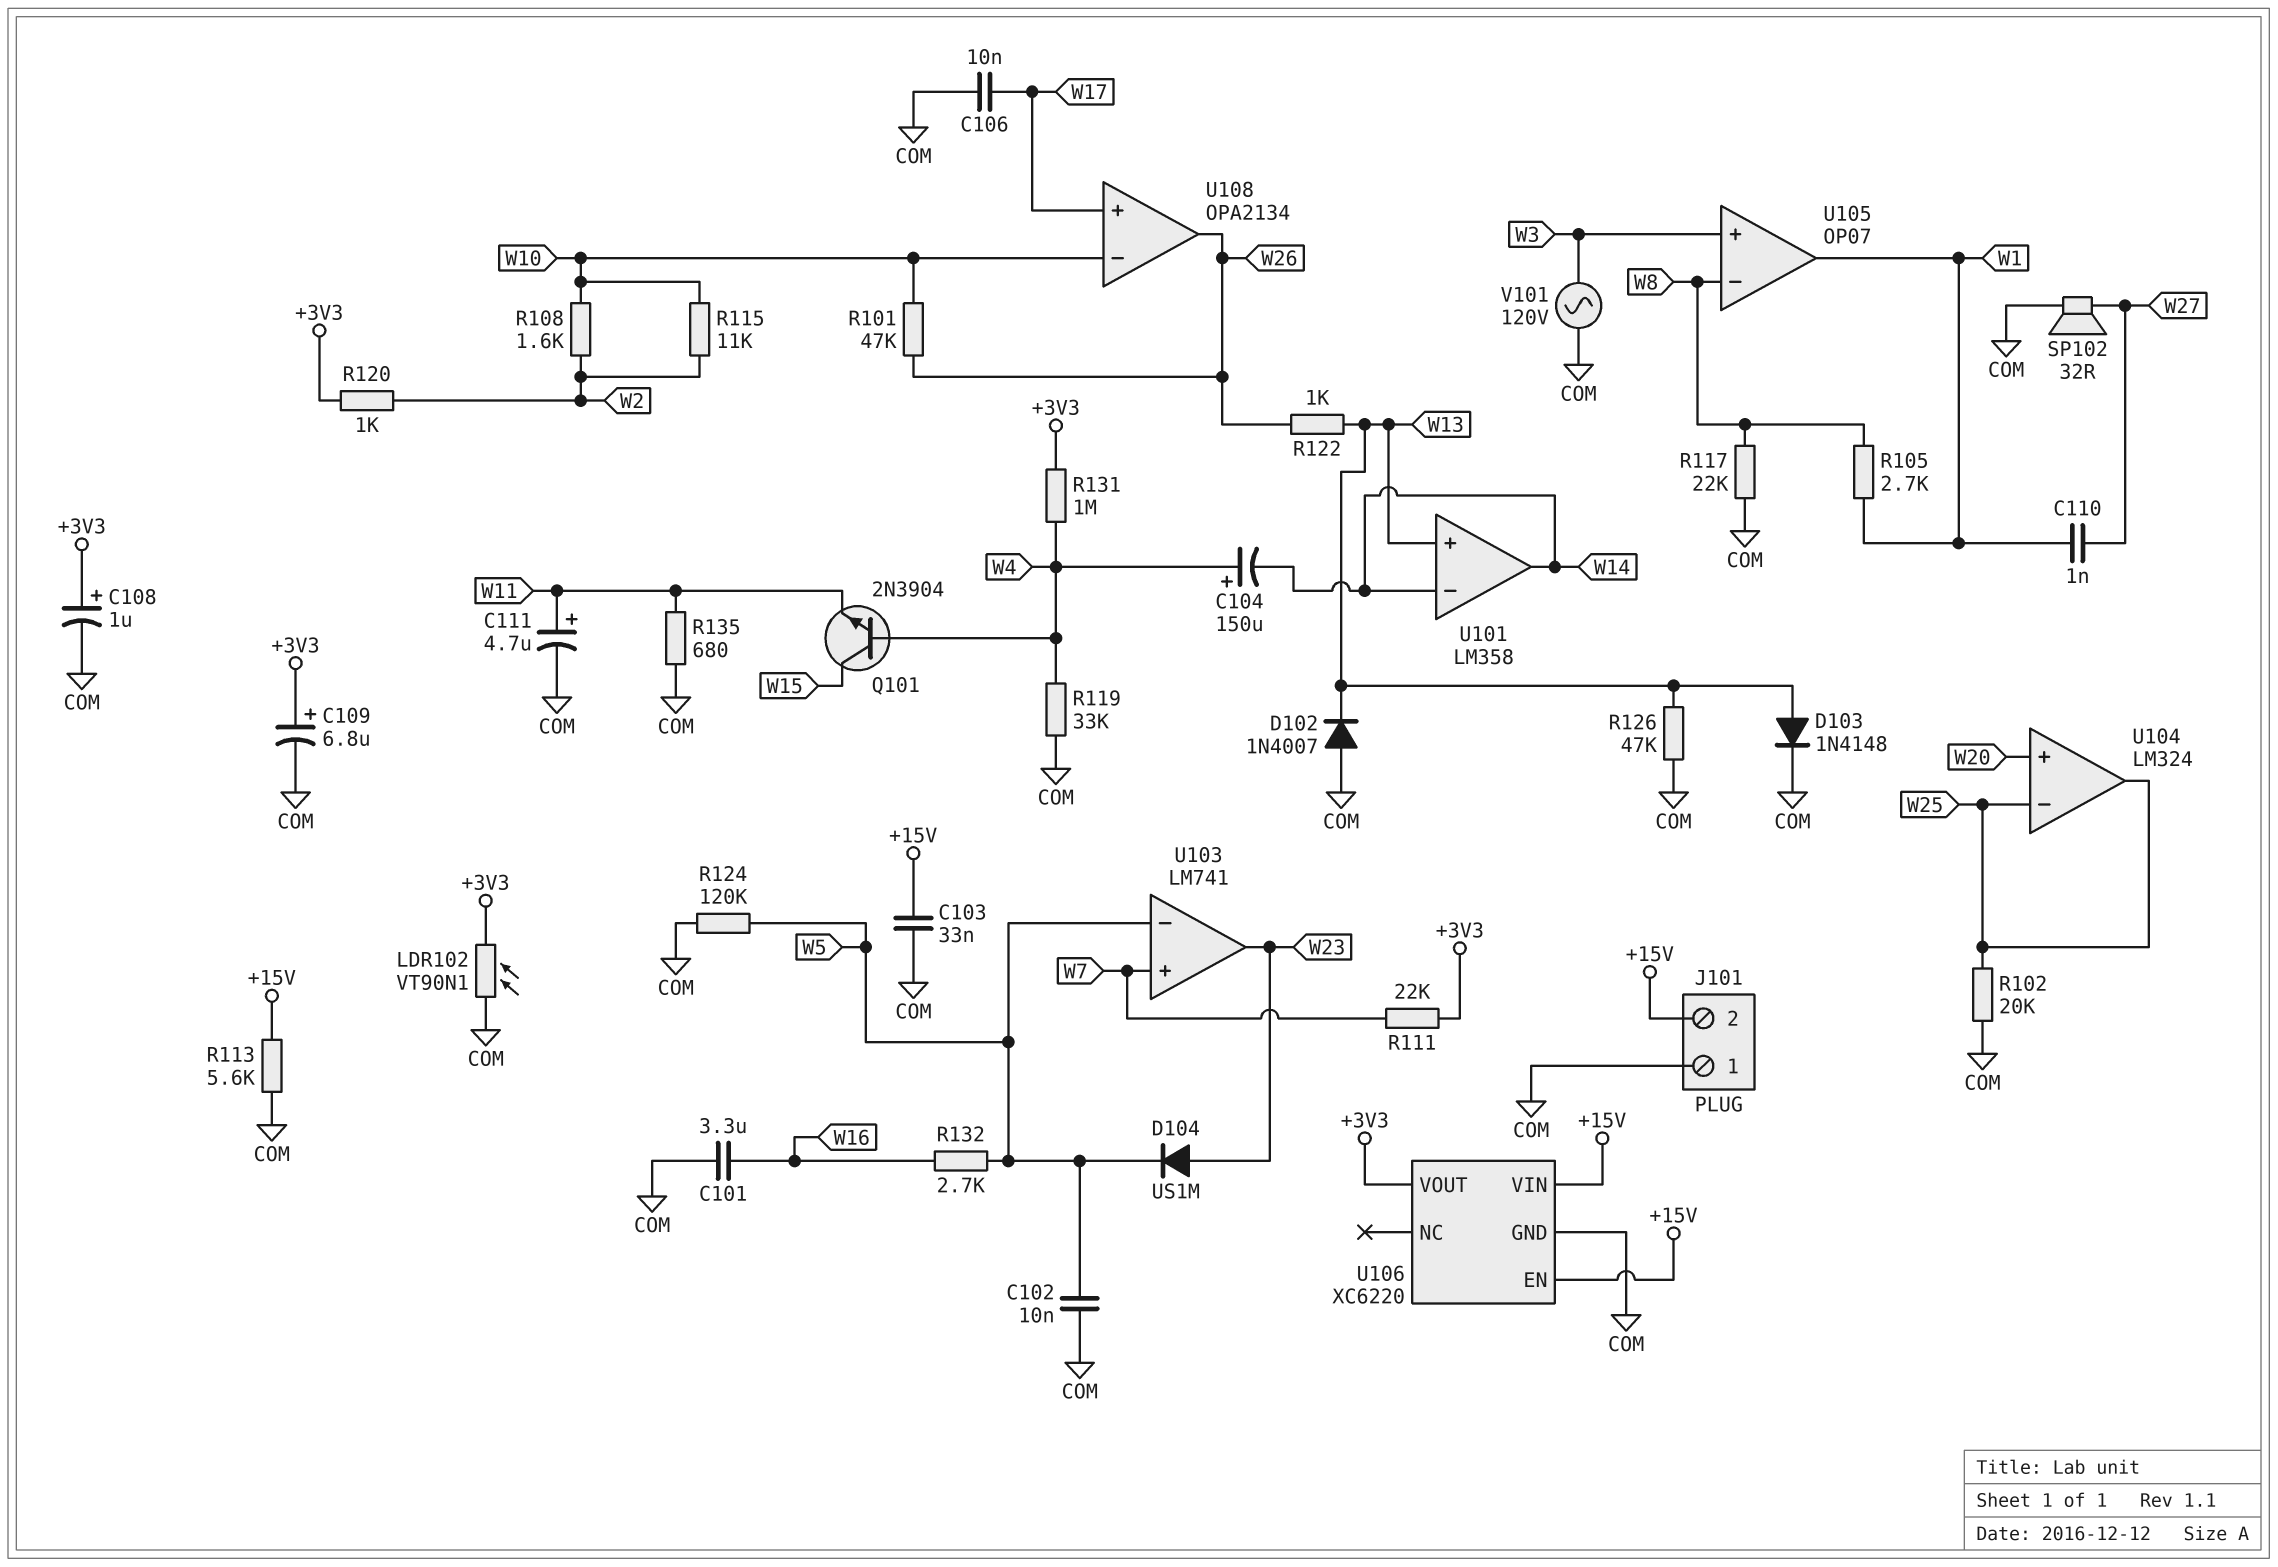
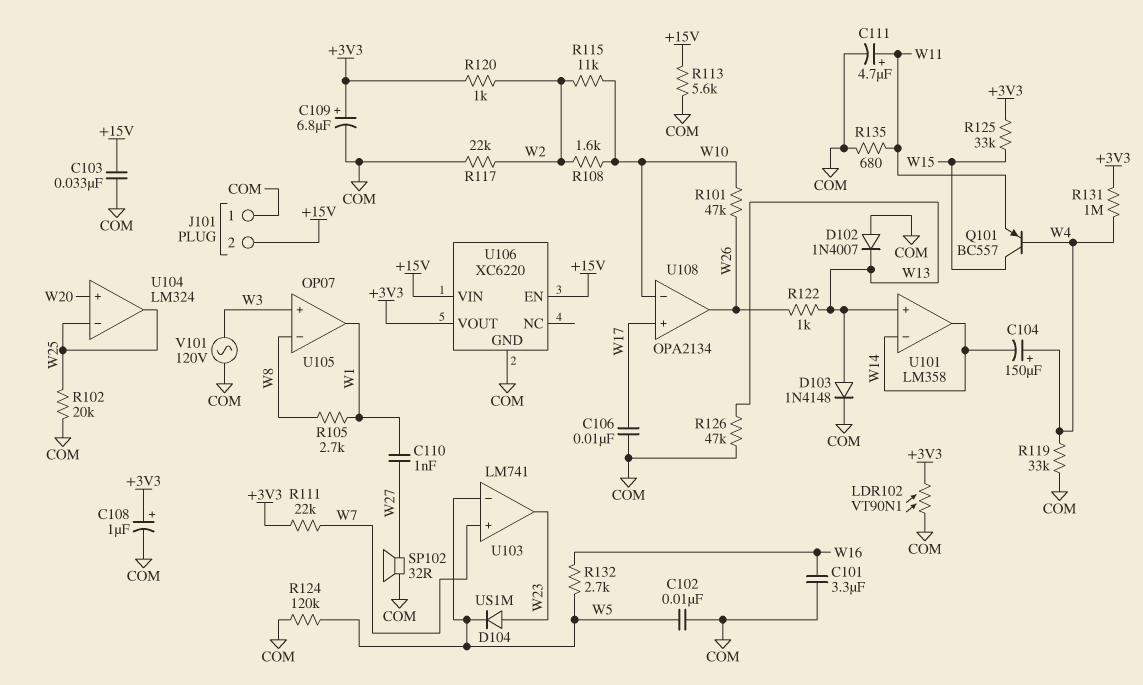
Q101: NPN 2N3904 (B W4, C W15, E W11) -> PNP BC557 (B W4, C W15, E W11)
R117: 22k (COM, W8) -> 22k (COM, W2)
R125: none -> 33k (+3V3, W15)

